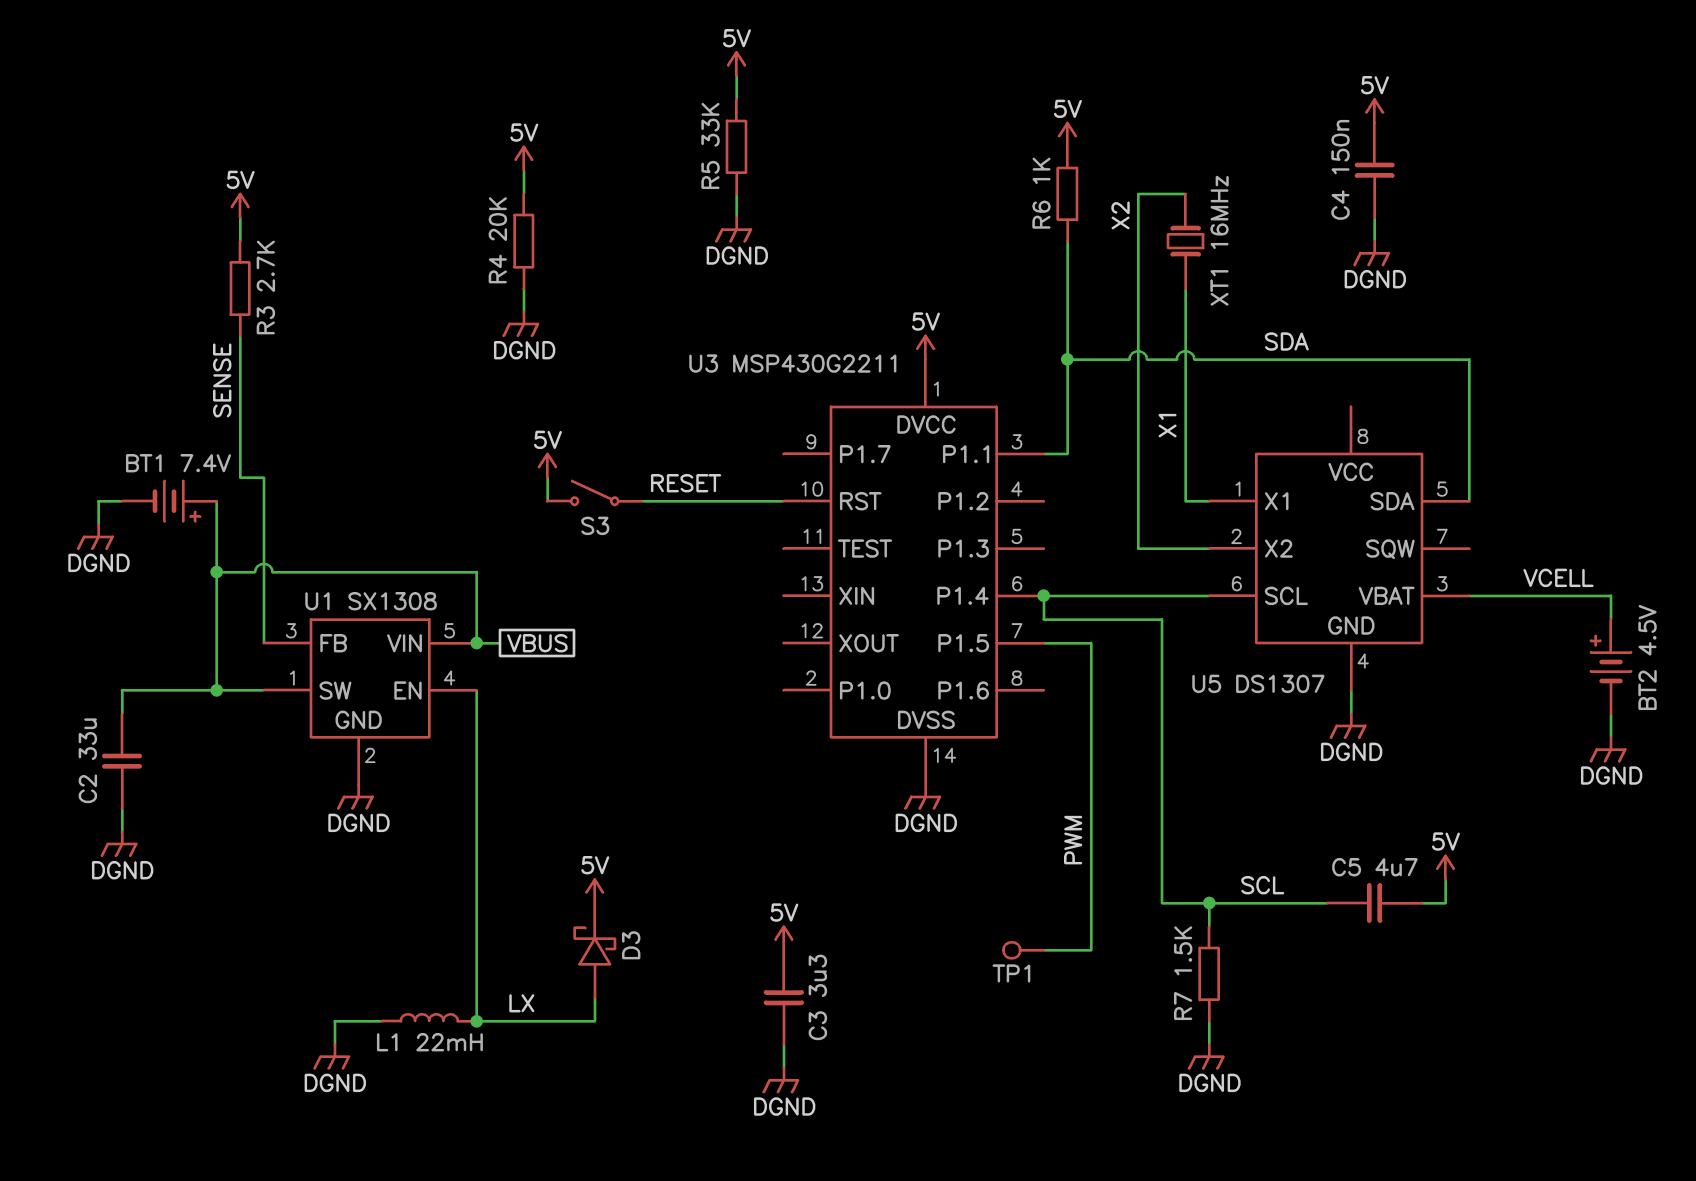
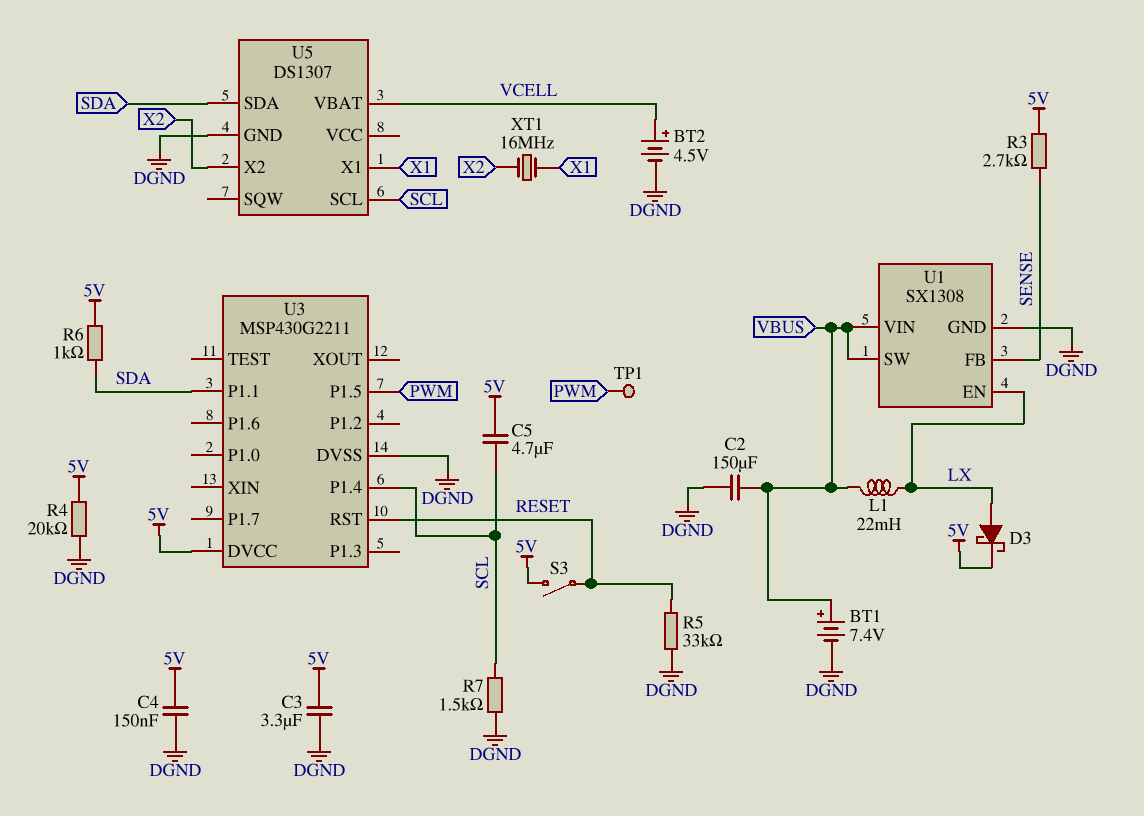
C2: 33uF (DGND, VBUS) -> 150uF (DGND, VBUS)
L1: 22mH (DGND, LX) -> 22mH (LX, VBUS)
R5: 33k (5V, DGND) -> 33k (DGND, RESET)

